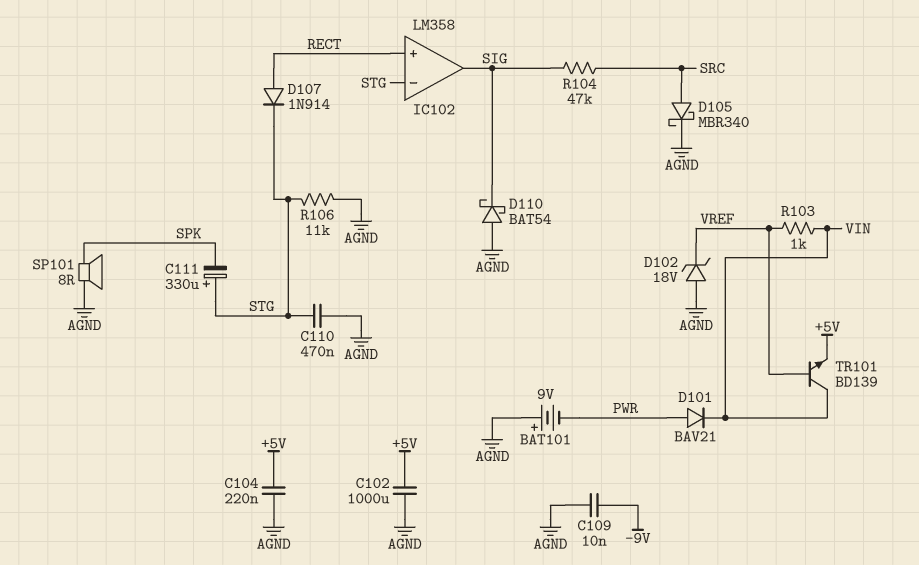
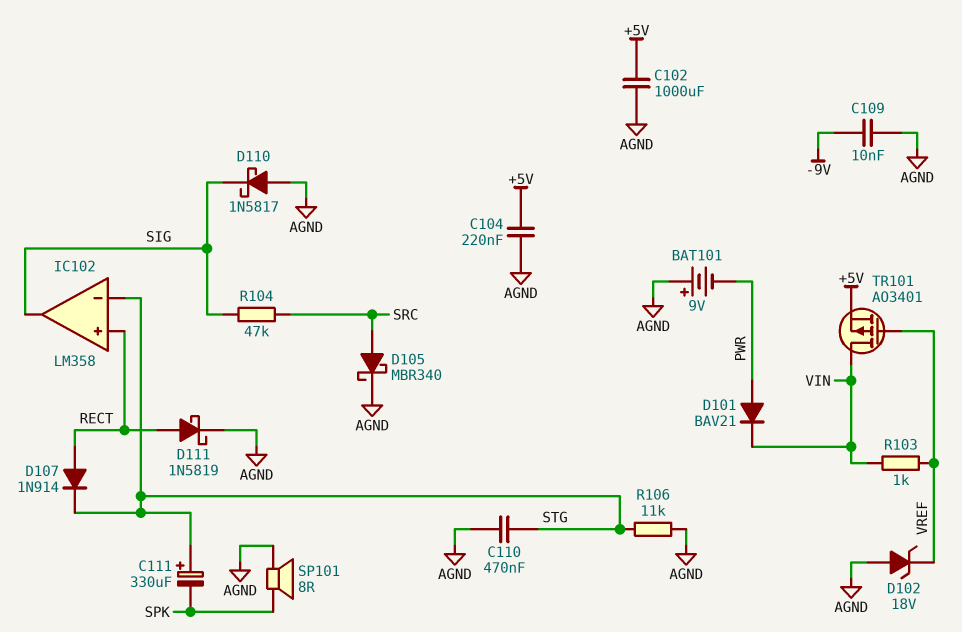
D110: schottky BAT54 (A AGND, K SIG) -> schottky 1N5817 (A AGND, K SIG)
D111: none -> schottky 1N5819 (A RECT, K AGND)
TR101: NPN BD139 (B VREF, C VIN, E +5V) -> PMOS AO3401 (G VREF, D VIN, S +5V)

